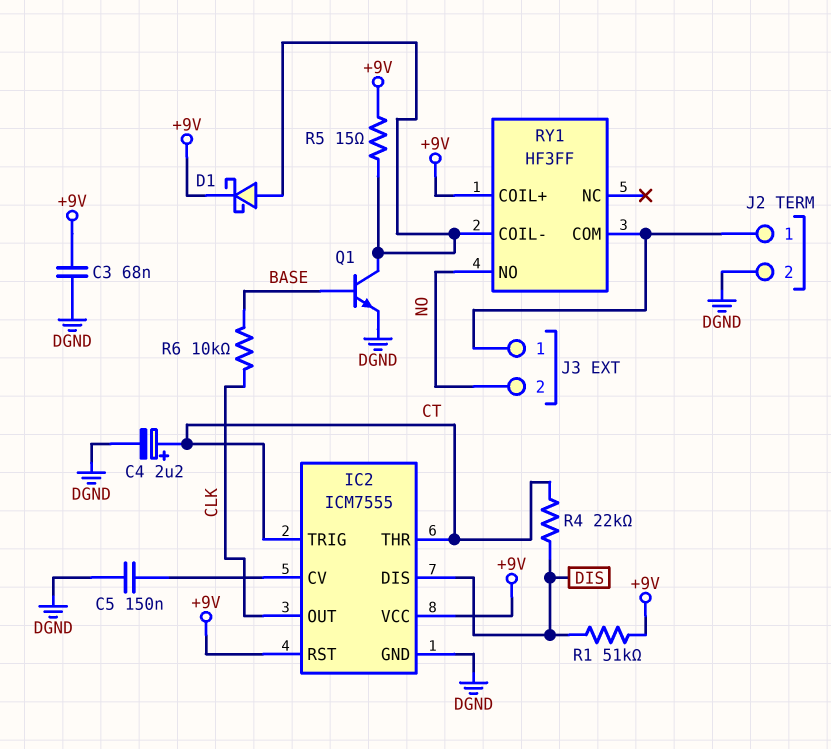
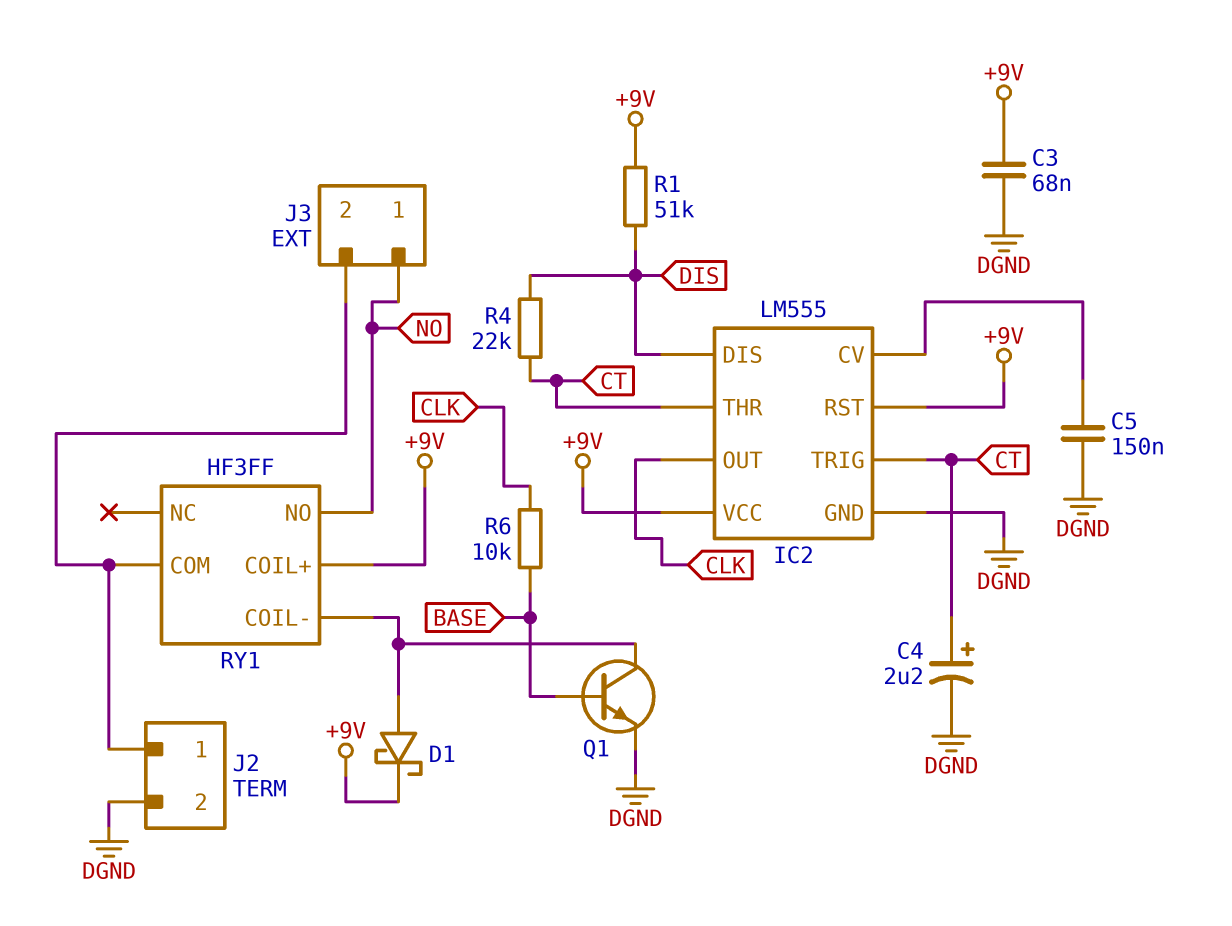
IC2: ICM7555 -> LM555
J3 pin 1: J2/1 -> NO
J3 pin 2: NO -> J2/1
R5: 15 (+9V, RY1/COIL-) -> none

